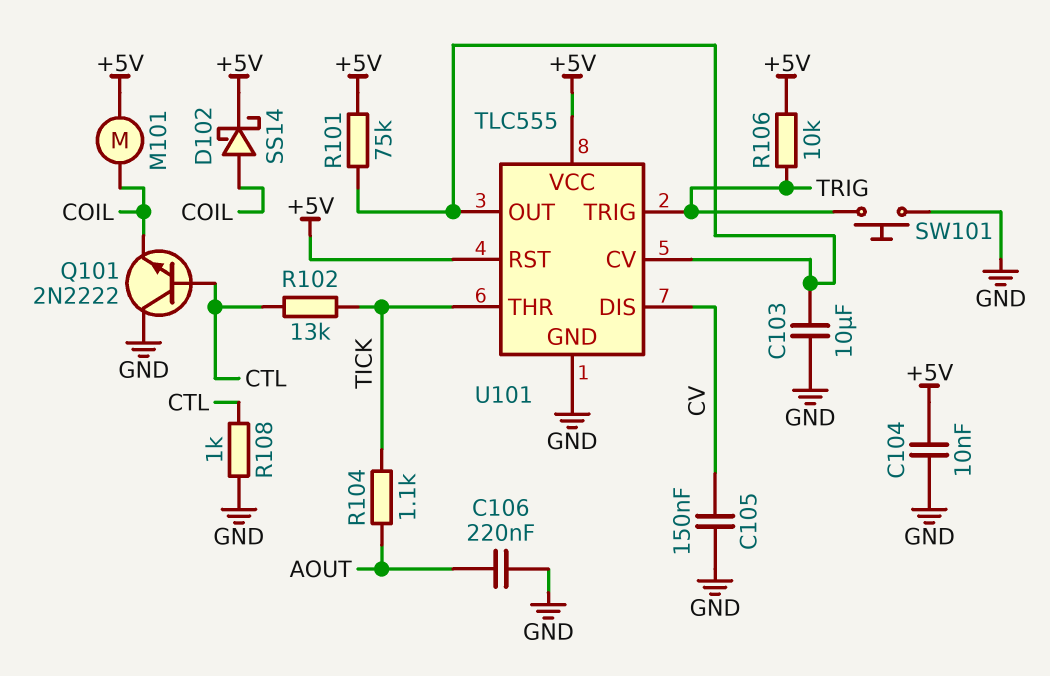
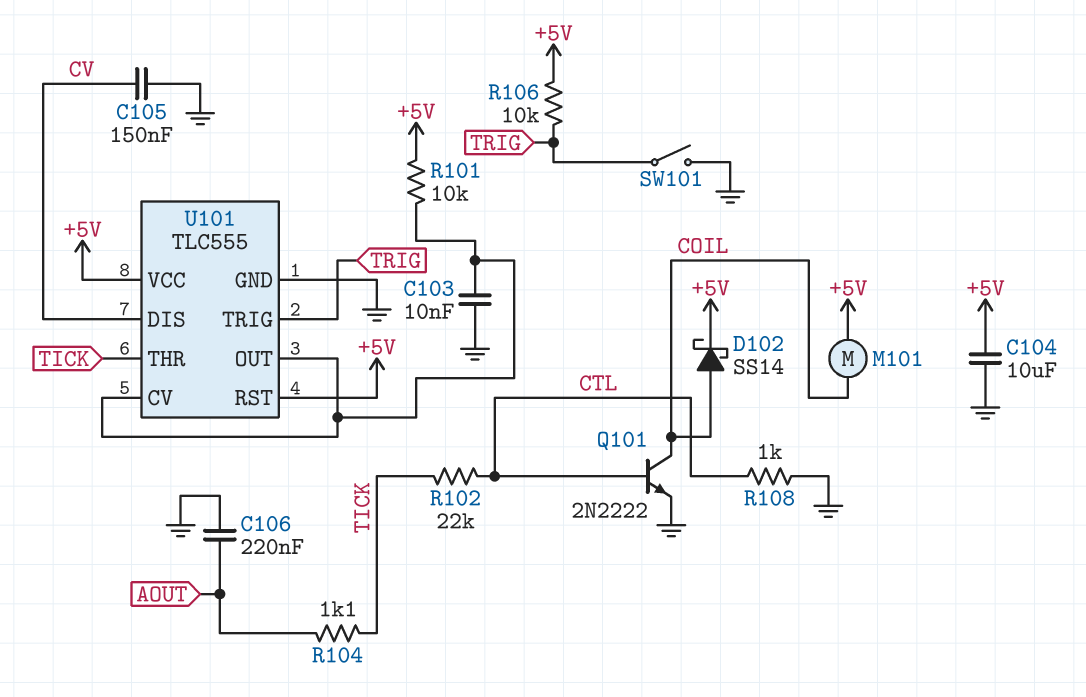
C103: 10uF (GND, U101/CV) -> 10nF (GND, U101/CV)
C104: 10nF (+5V, GND) -> 10uF (+5V, GND)
Q101: NPN 2N2222 (B CTL, C GND, E COIL) -> NPN 2N2222 (B CTL, C COIL, E GND)
R101: 75k (+5V, U101/CV) -> 10k (+5V, U101/CV)
R102: 13k (CTL, TICK) -> 22k (CTL, TICK)
SW101: button (GND, TRIG) -> switch (GND, TRIG)

